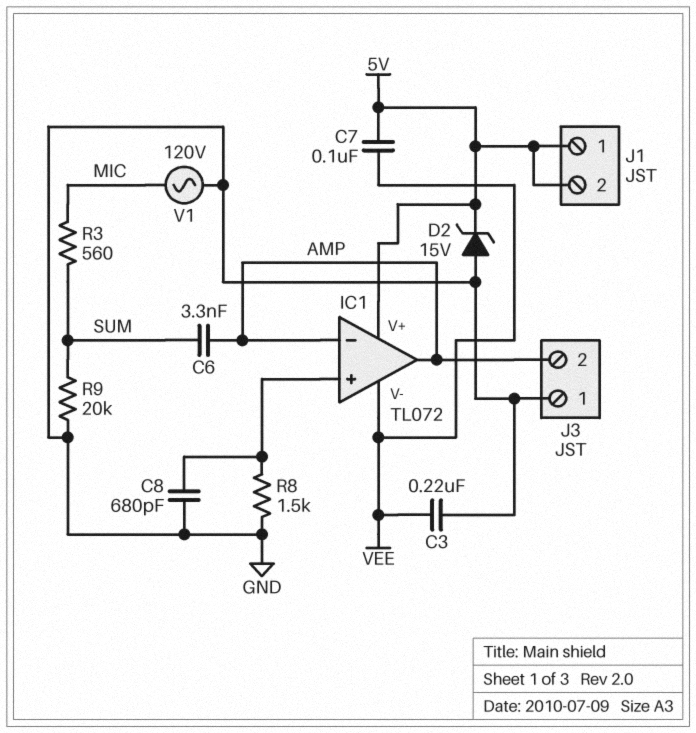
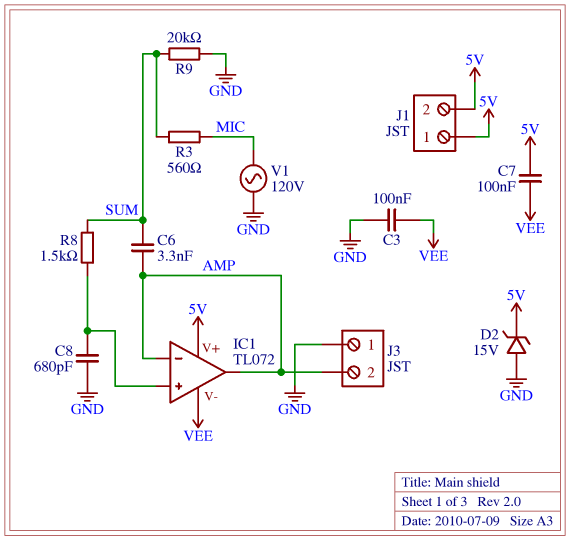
C3: 220nF (GND, VEE) -> 100nF (GND, VEE)
R8: 1.5k (GND, IC1/in+) -> 1.5k (IC1/in+, SUM)

